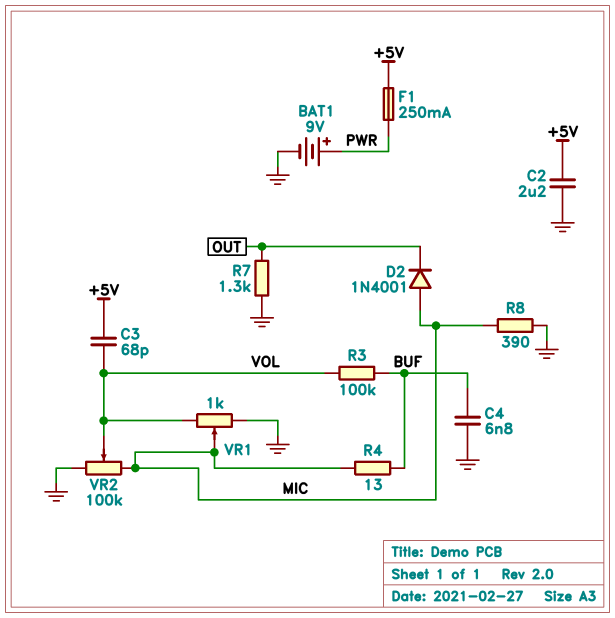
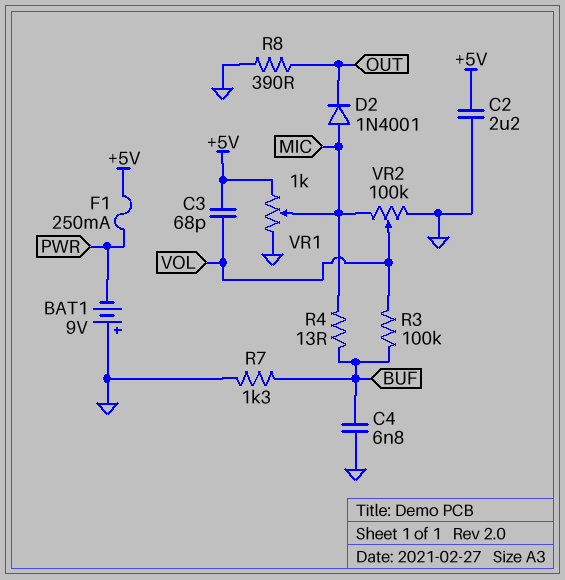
BAT1: 9V (plus PWR, minus GND) -> 9V (plus GND, minus PWR)
R7: 1.3k (GND, OUT) -> 1.3k (BUF, GND)
R8: 390 (GND, MIC) -> 390 (GND, OUT)
VR1: 1k (GND, VOL, wiper MIC) -> 1k (+5V, GND, wiper MIC)

